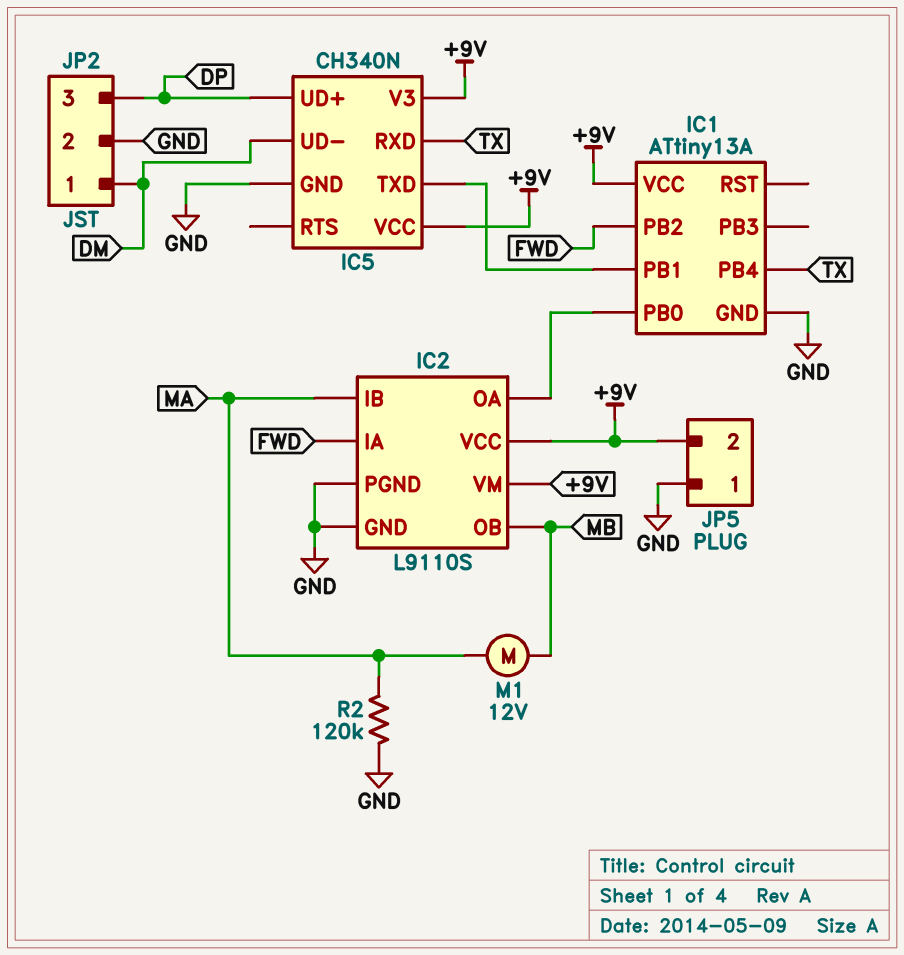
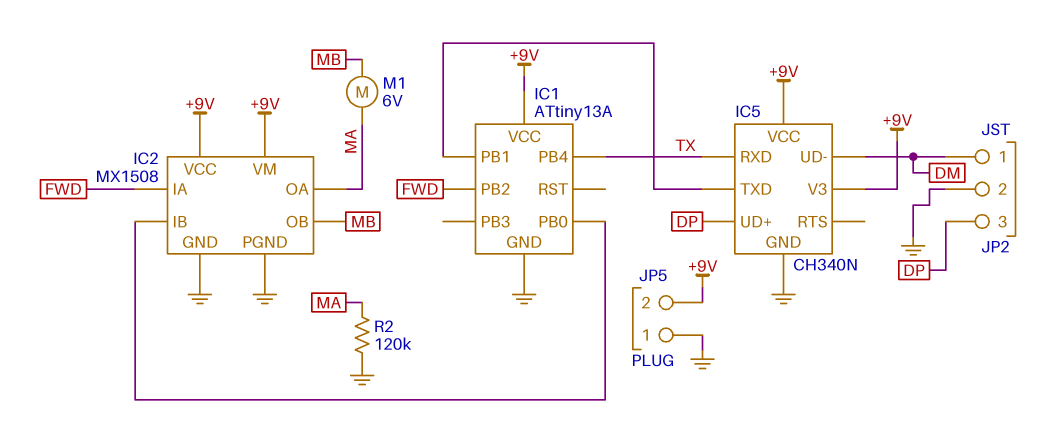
IC2: L9110S -> MX1508
IC2 pin IB: MA -> IC1/PB0
IC2 pin OA: IC1/PB0 -> MA
M1: motor 12V (MA, MB) -> motor 6V (MA, MB)

